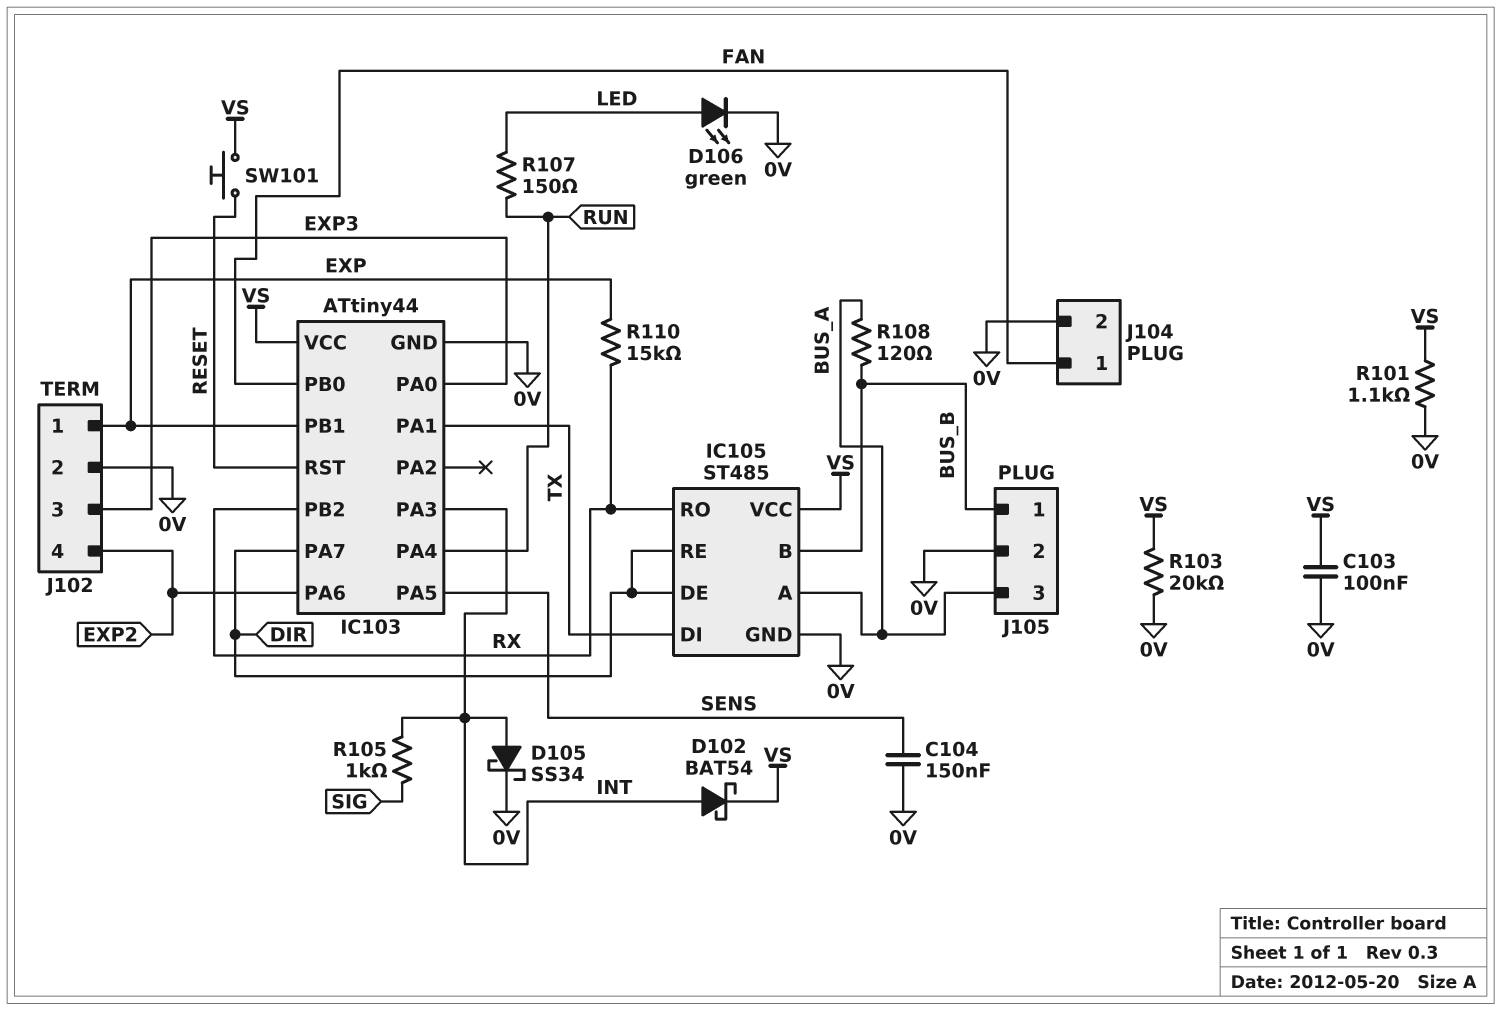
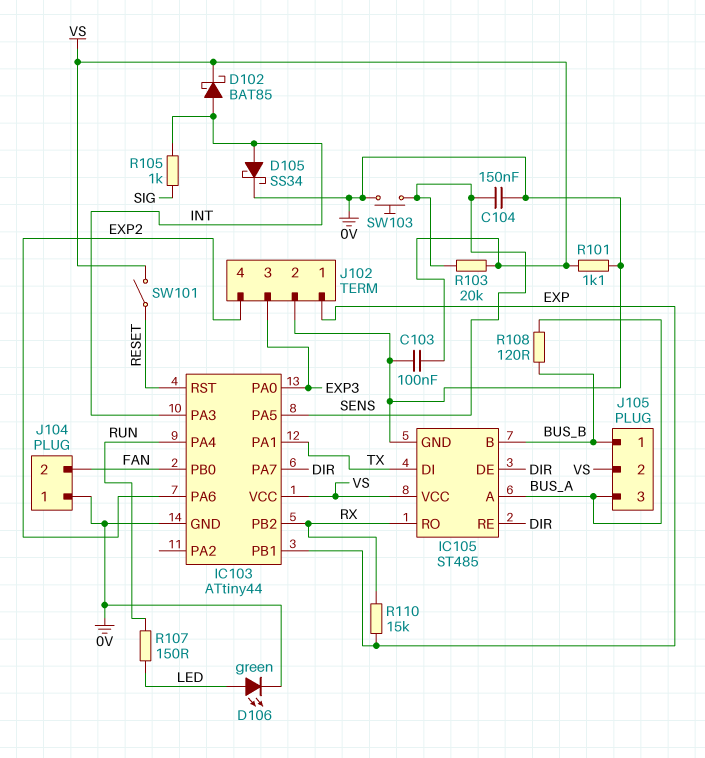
D102: schottky BAT54 (A INT, K VS) -> schottky BAT85 (A INT, K VS)
J104 pin 1: FAN -> 0V
J104 pin 2: 0V -> FAN
J105 pin 2: 0V -> VS
R103: 20k (0V, VS) -> 20k (SENS, VS)
SW101: button (RESET, VS) -> switch (RESET, VS)
SW103: none -> button (0V, SENS)

